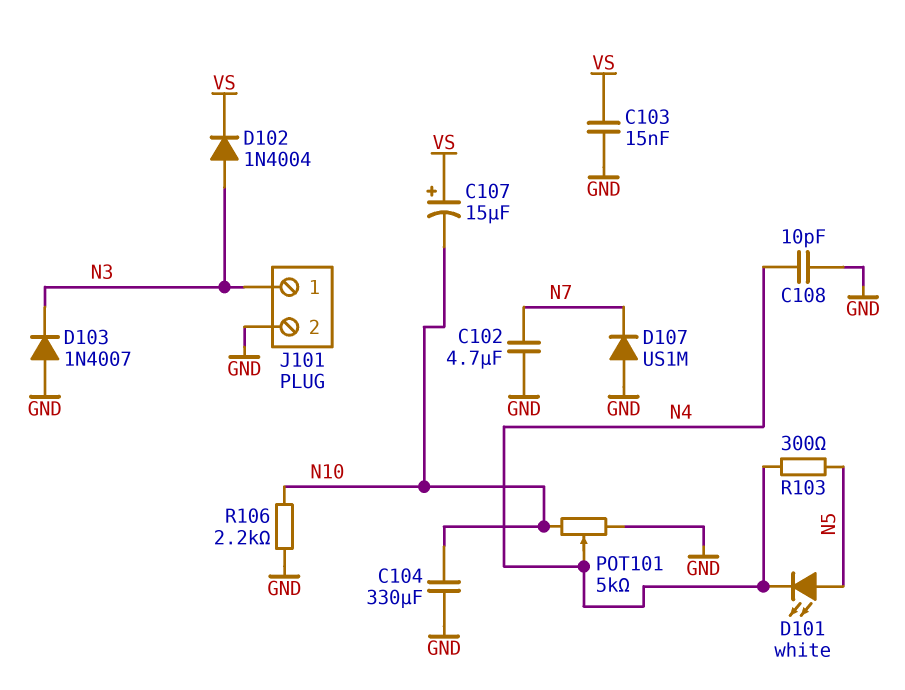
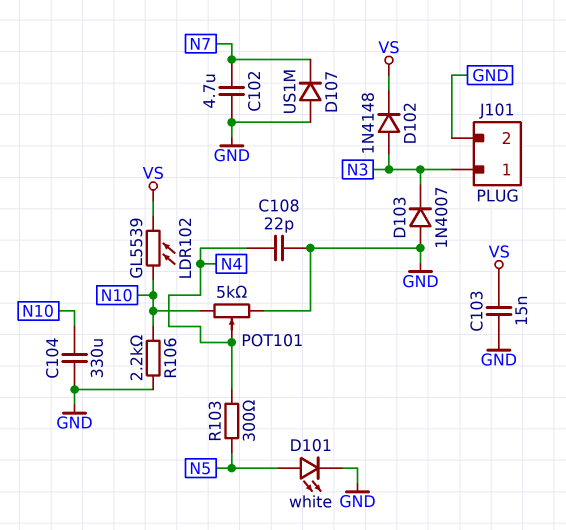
C107: 15uF (plus VS, minus N10) -> none
C108: 10pF (GND, N4) -> 22pF (GND, N4)
D101: LED white (A N5, K N4) -> LED white (A N5, K GND)
D102: diode 1N4004 (A N3, K VS) -> diode 1N4148 (A N3, K VS)
LDR102: none -> GL5539 (N10, VS)

